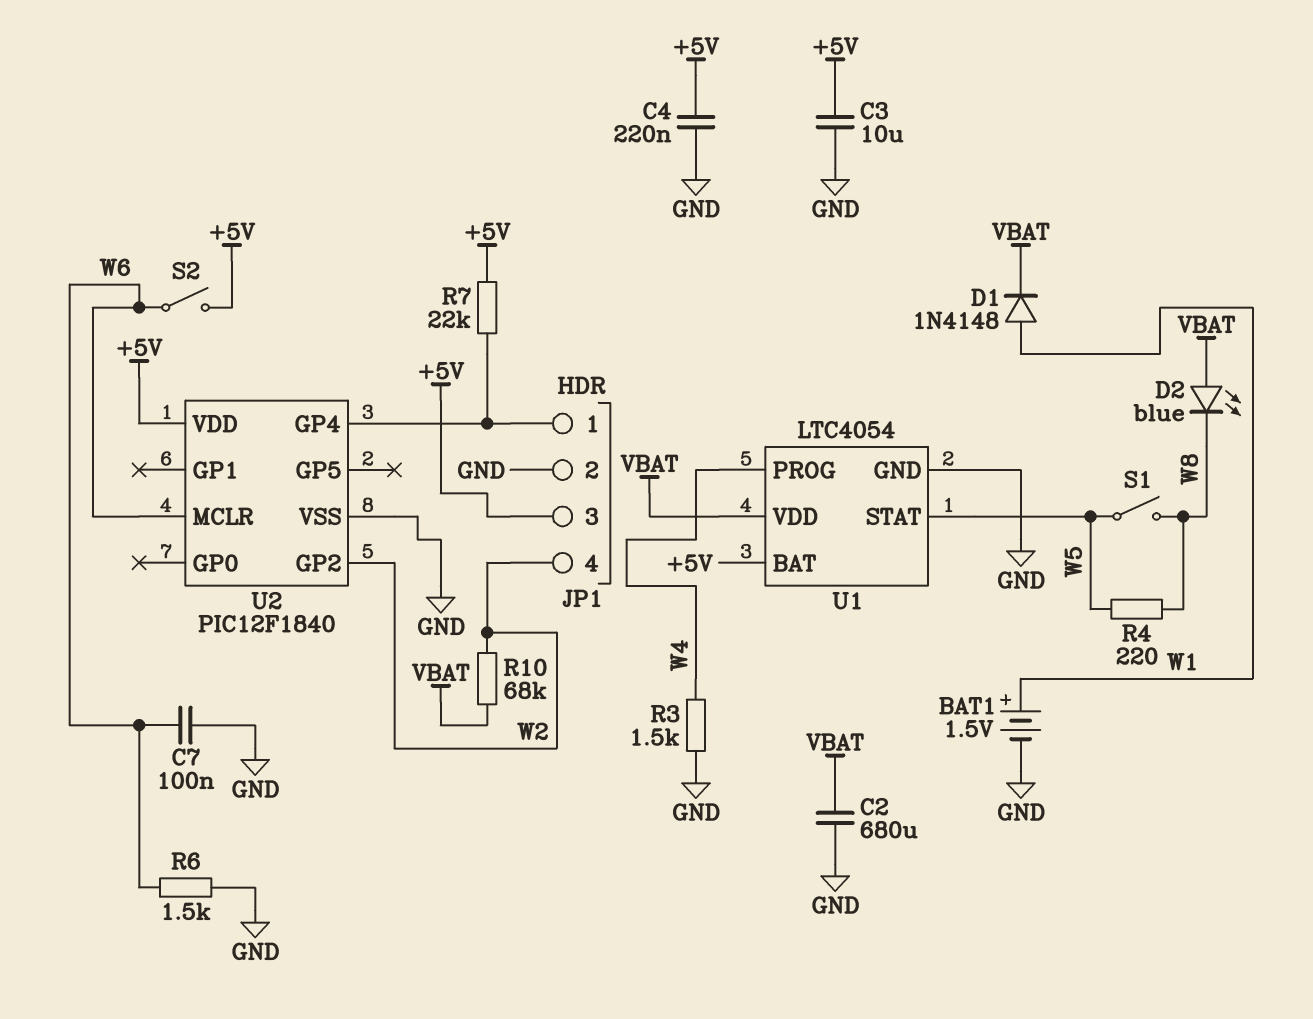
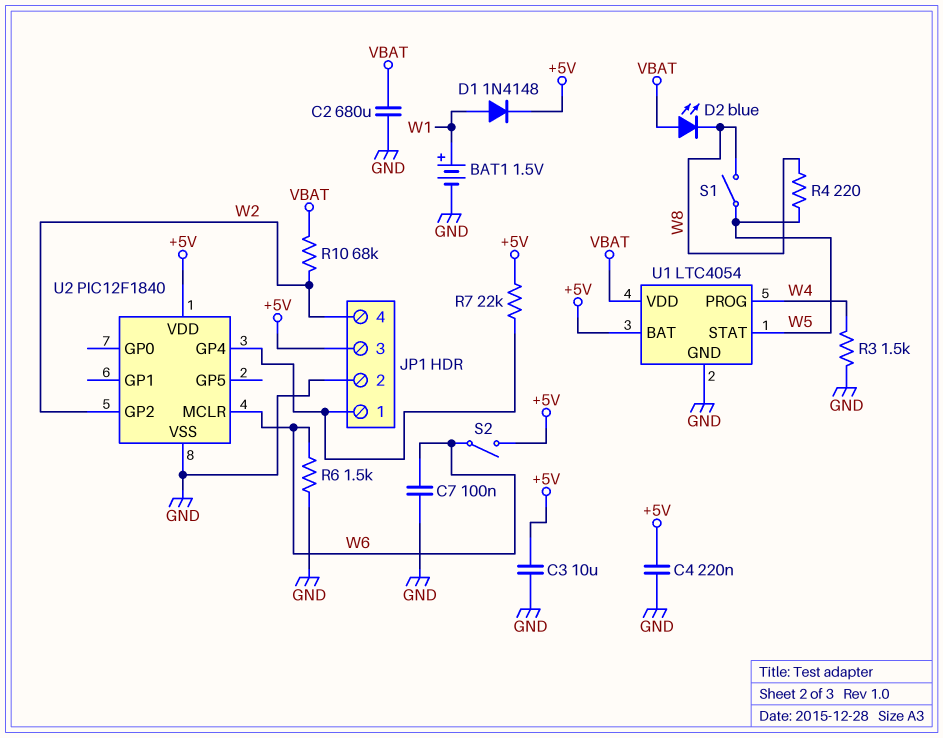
D1: diode 1N4148 (A W1, K VBAT) -> diode 1N4148 (A W1, K +5V)

